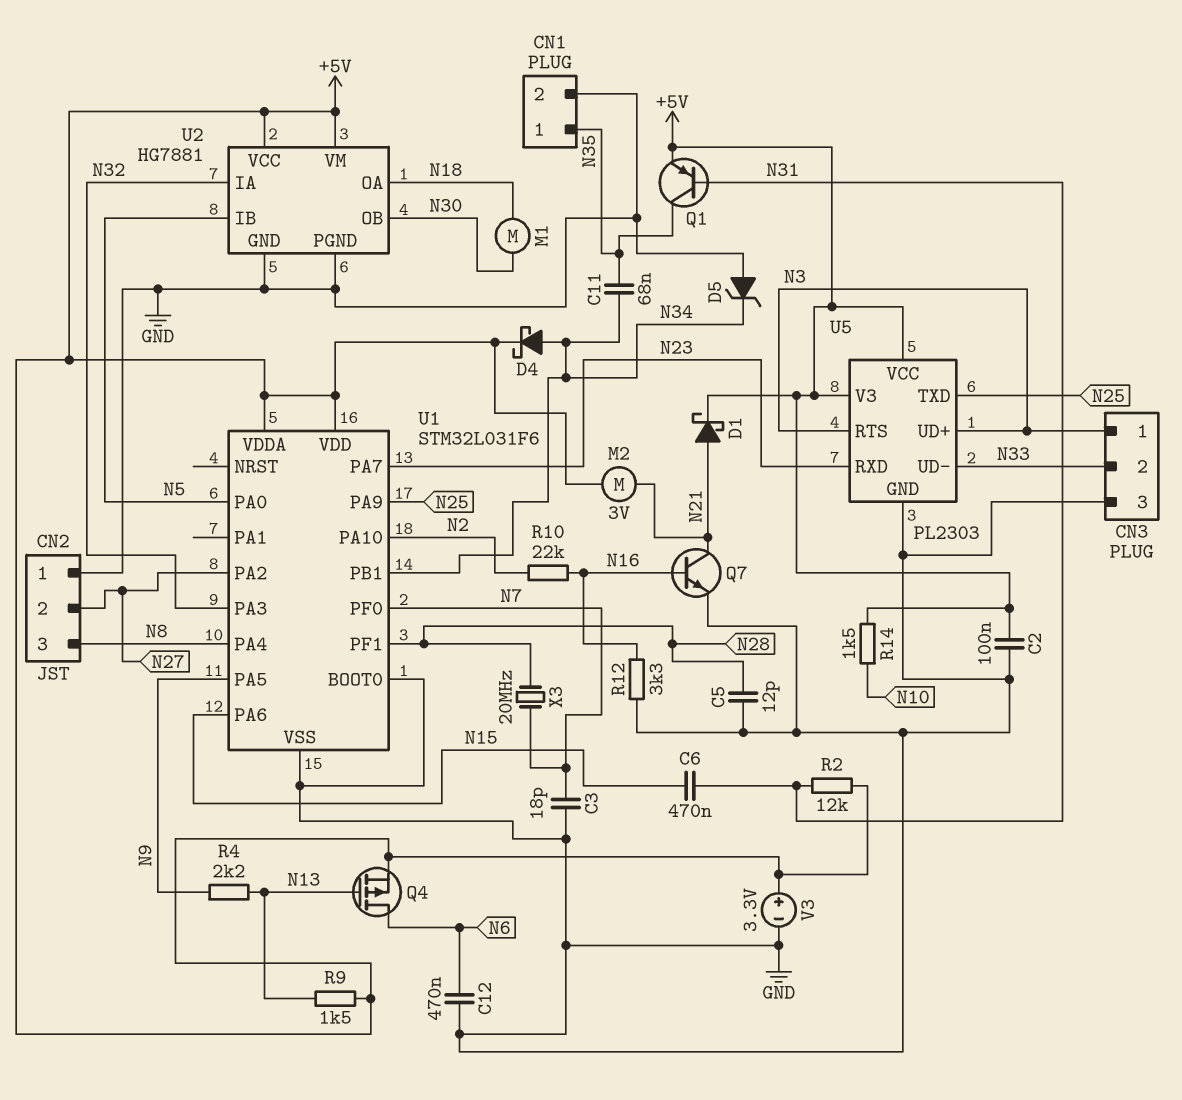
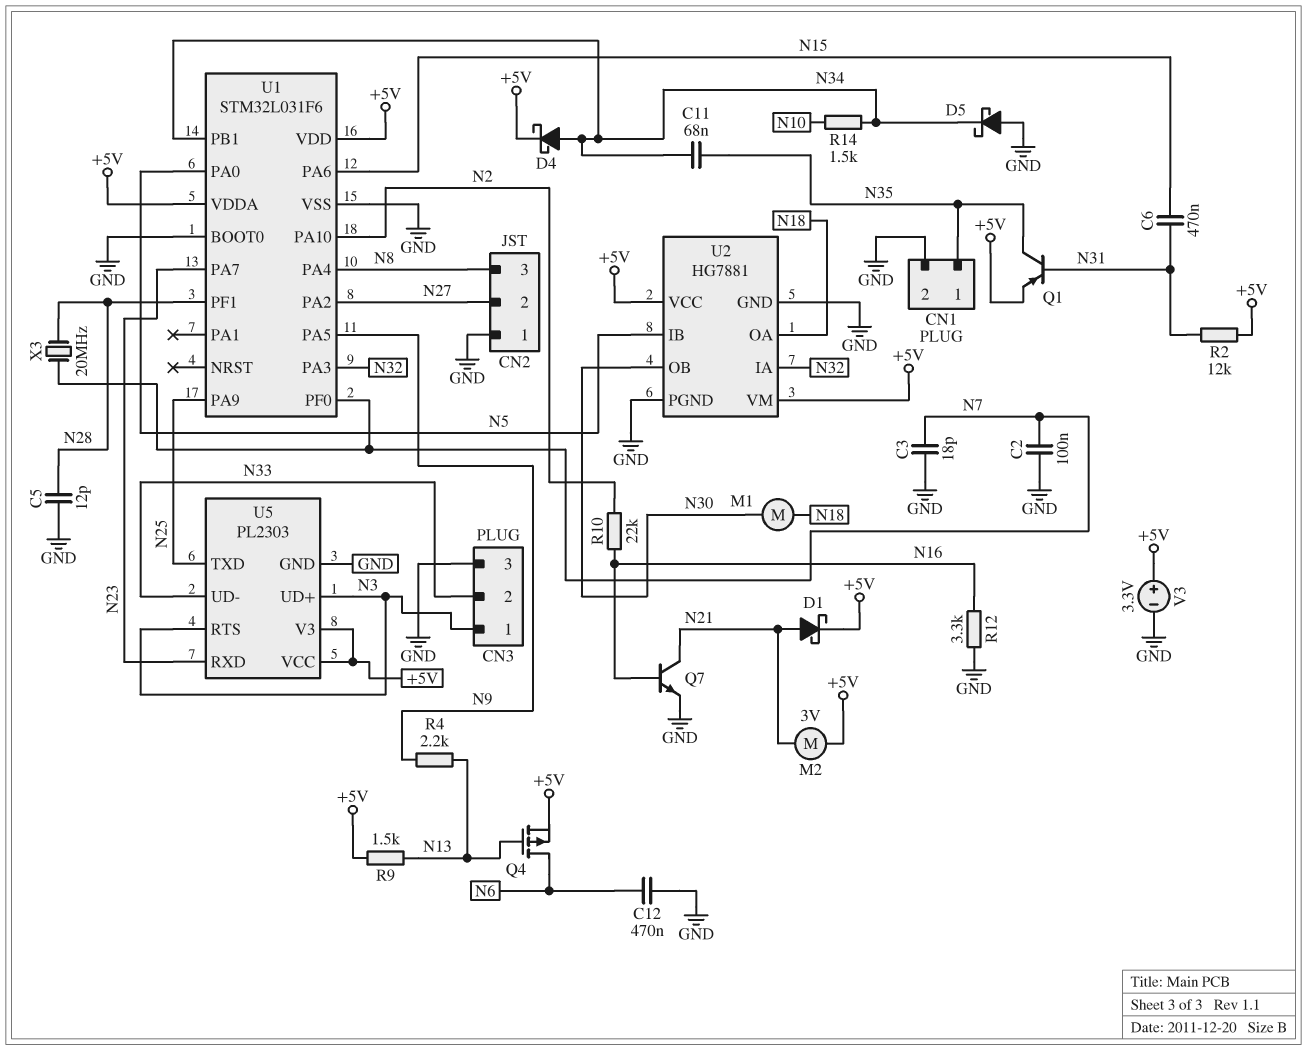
C2: 100nF (+5V, GND) -> 100nF (GND, N7)
D5: zener (A GND, K N34) -> schottky (A GND, K N34)
R14: 1.5k (+5V, N10) -> 1.5k (N10, N34)

